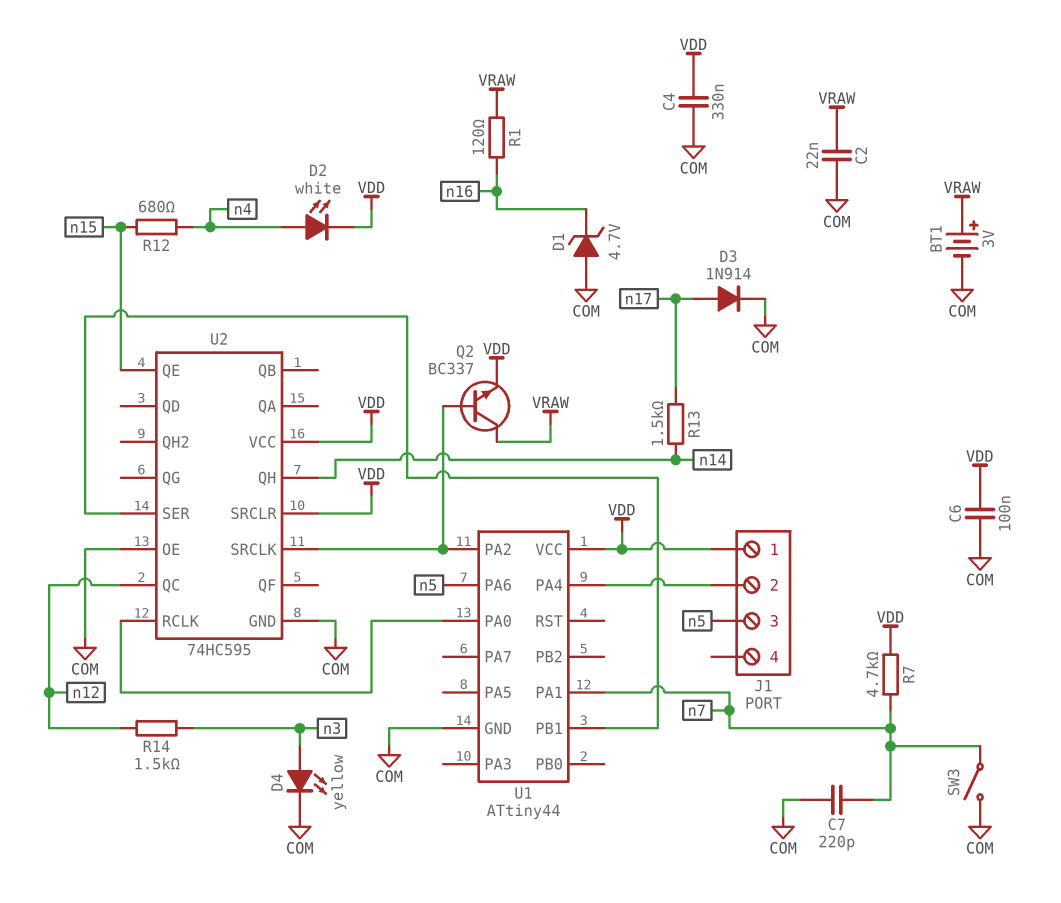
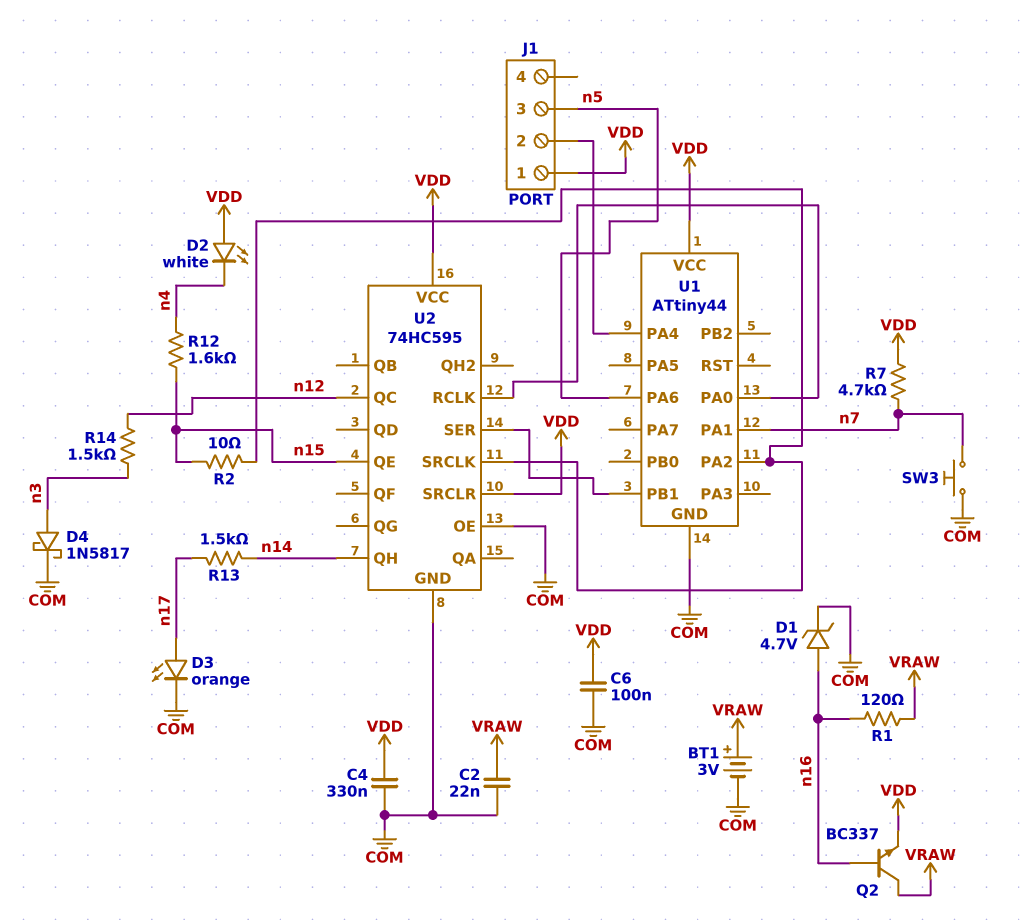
C7: 220pF (COM, n7) -> none
D1: zener 4.7V (A COM, K n16) -> zener 4.7V (A n16, K COM)
D2: LED white (A n4, K VDD) -> LED white (A VDD, K n4)
D3: diode 1N914 (A n17, K COM) -> LED orange (A n17, K COM)
D4: LED yellow (A n3, K COM) -> schottky 1N5817 (A n3, K COM)
Q2: NPN BC337 (B U1/PA2, C VRAW, E VDD) -> NPN BC337 (B n16, C VRAW, E VDD)
R2: none -> 10 (U1/PA2, n15)
R12: 680 (n4, n15) -> 1.6k (n4, n15)
SW3: switch (COM, n7) -> button (COM, n7)

